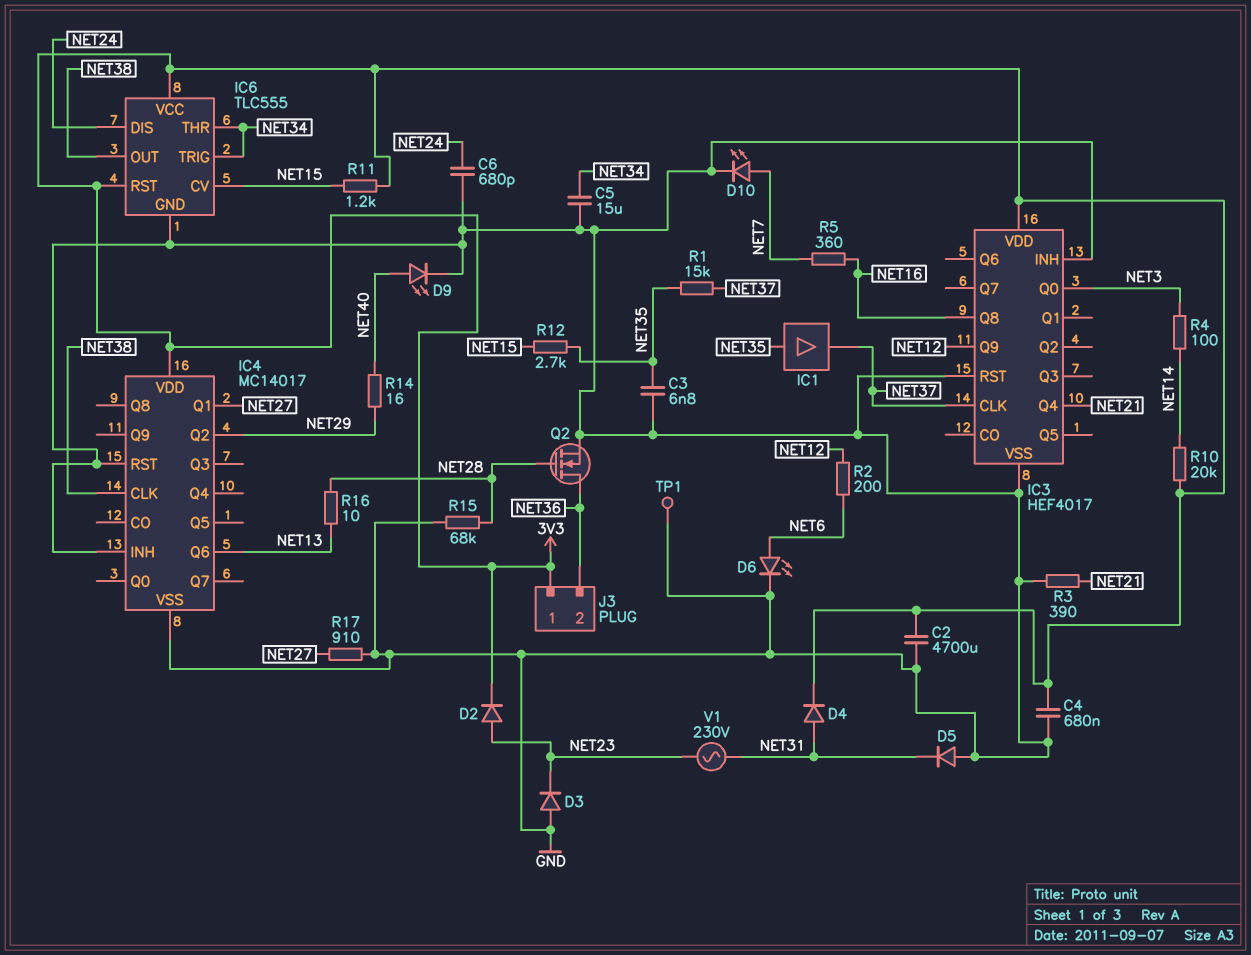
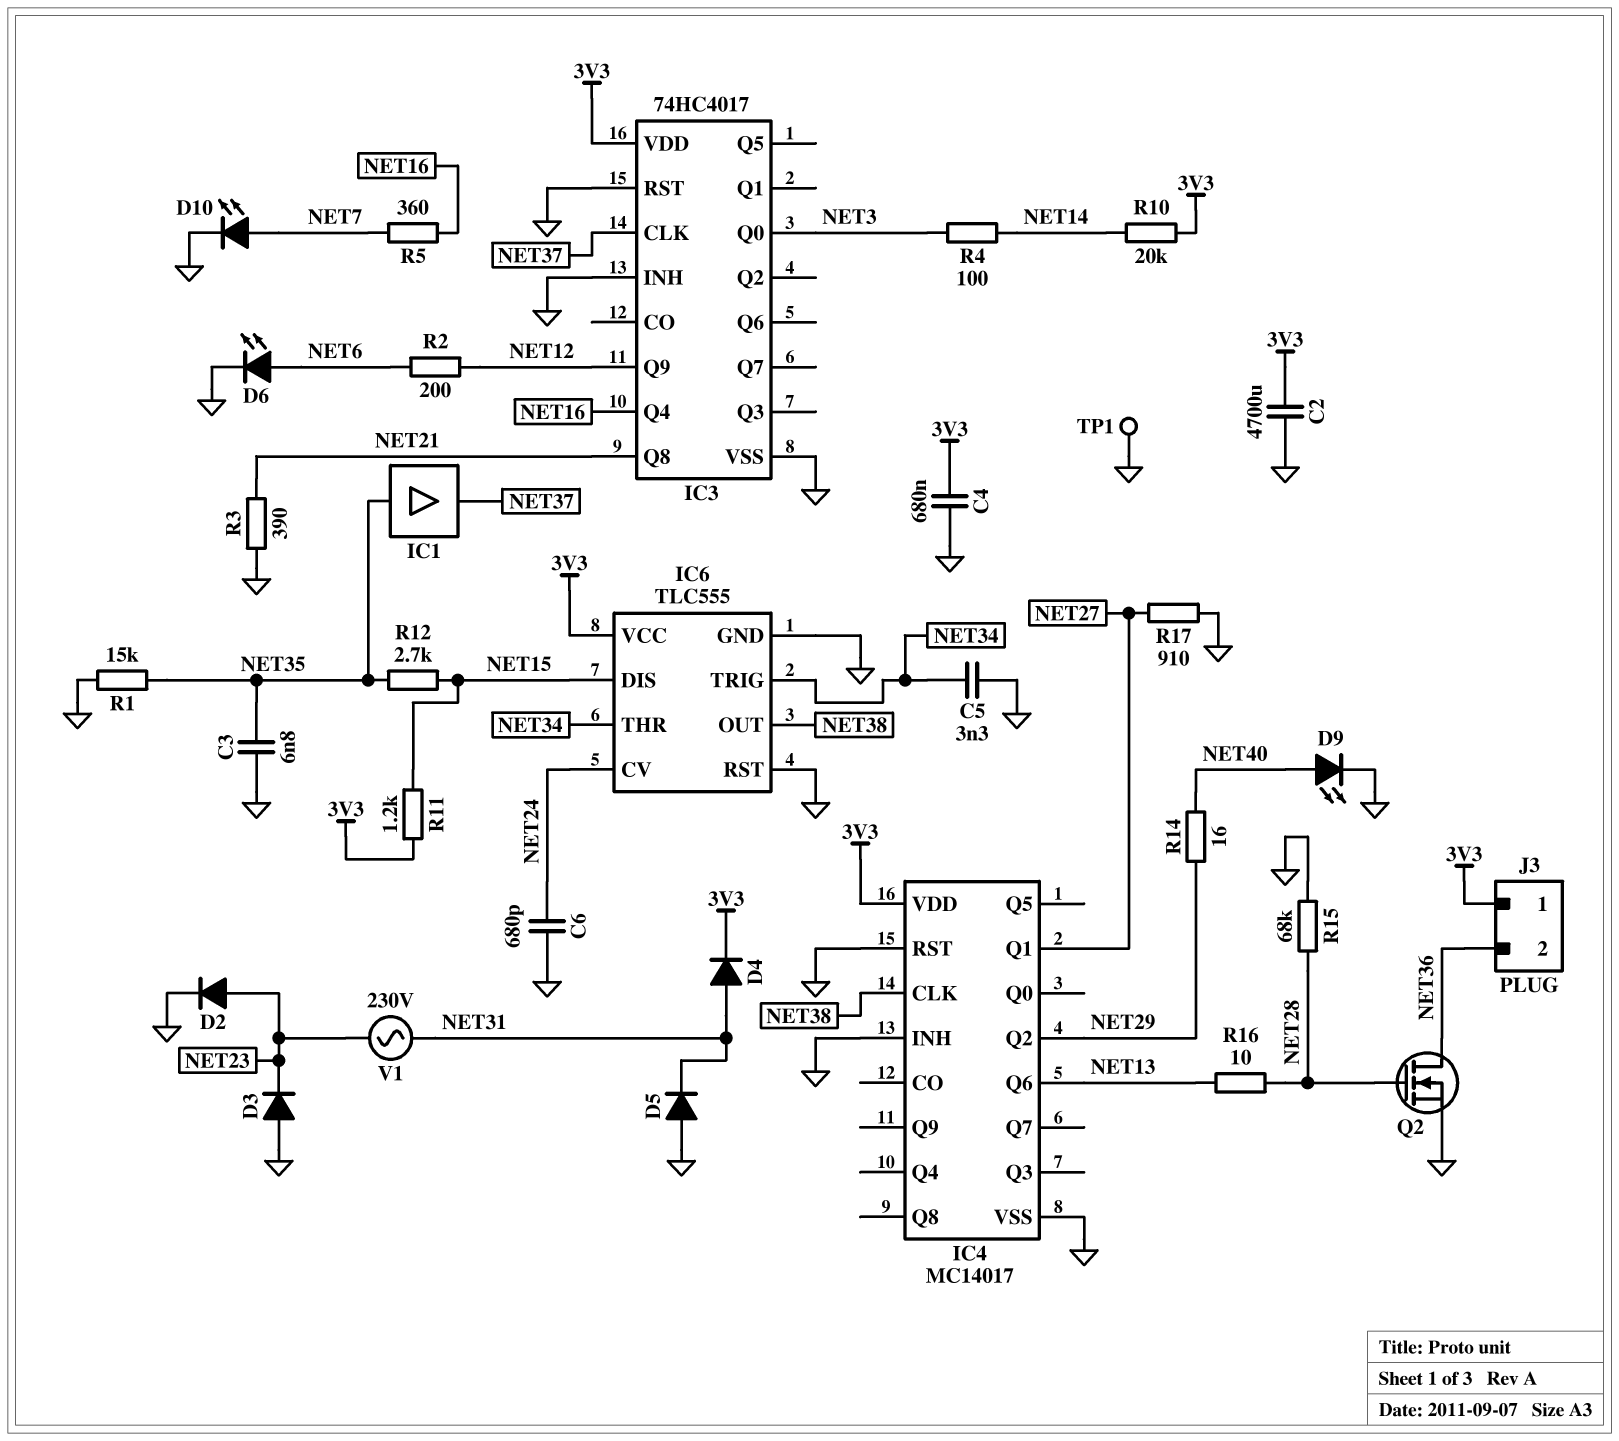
C5: 15uF (GND, NET34) -> 3.3nF (GND, NET34)
D2: diode (A NET23, K 3V3) -> diode (A NET23, K GND)
IC3: HEF4017 -> 74HC4017
IC3 pin Q4: NET21 -> NET16
IC3 pin Q8: NET16 -> NET21
IC6 pin CV: NET15 -> NET24
IC6 pin DIS: NET24 -> NET15
IC6 pin RST: 3V3 -> GND
R1: 15k (NET35, NET37) -> 15k (GND, NET35)

